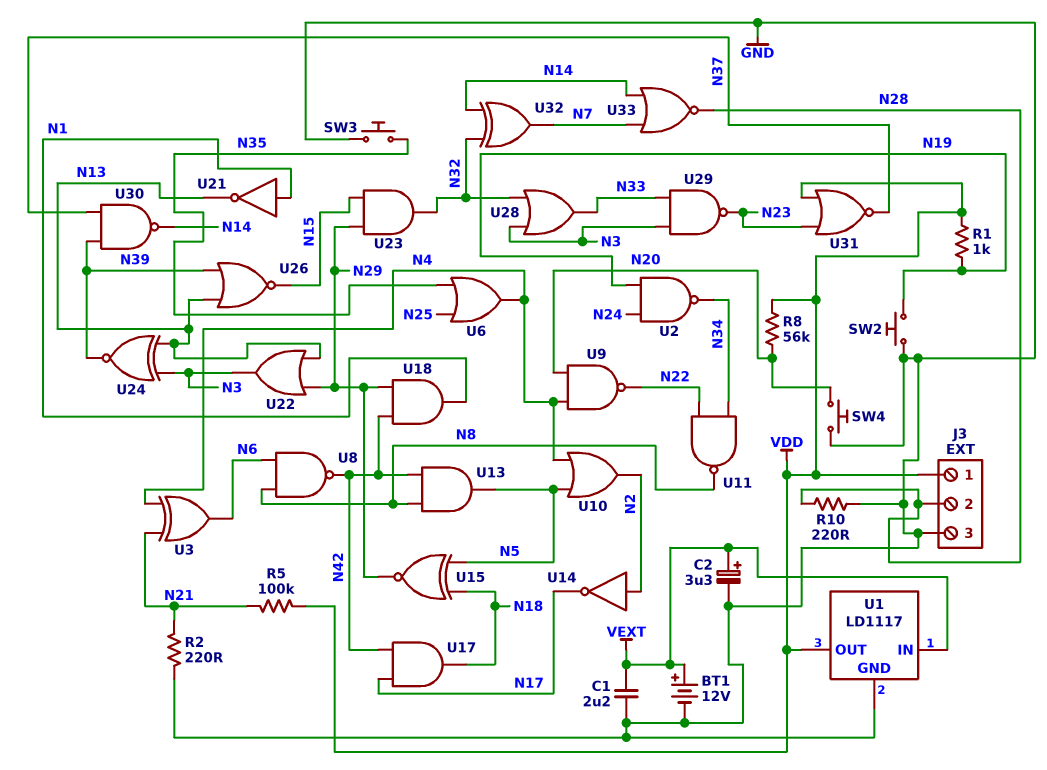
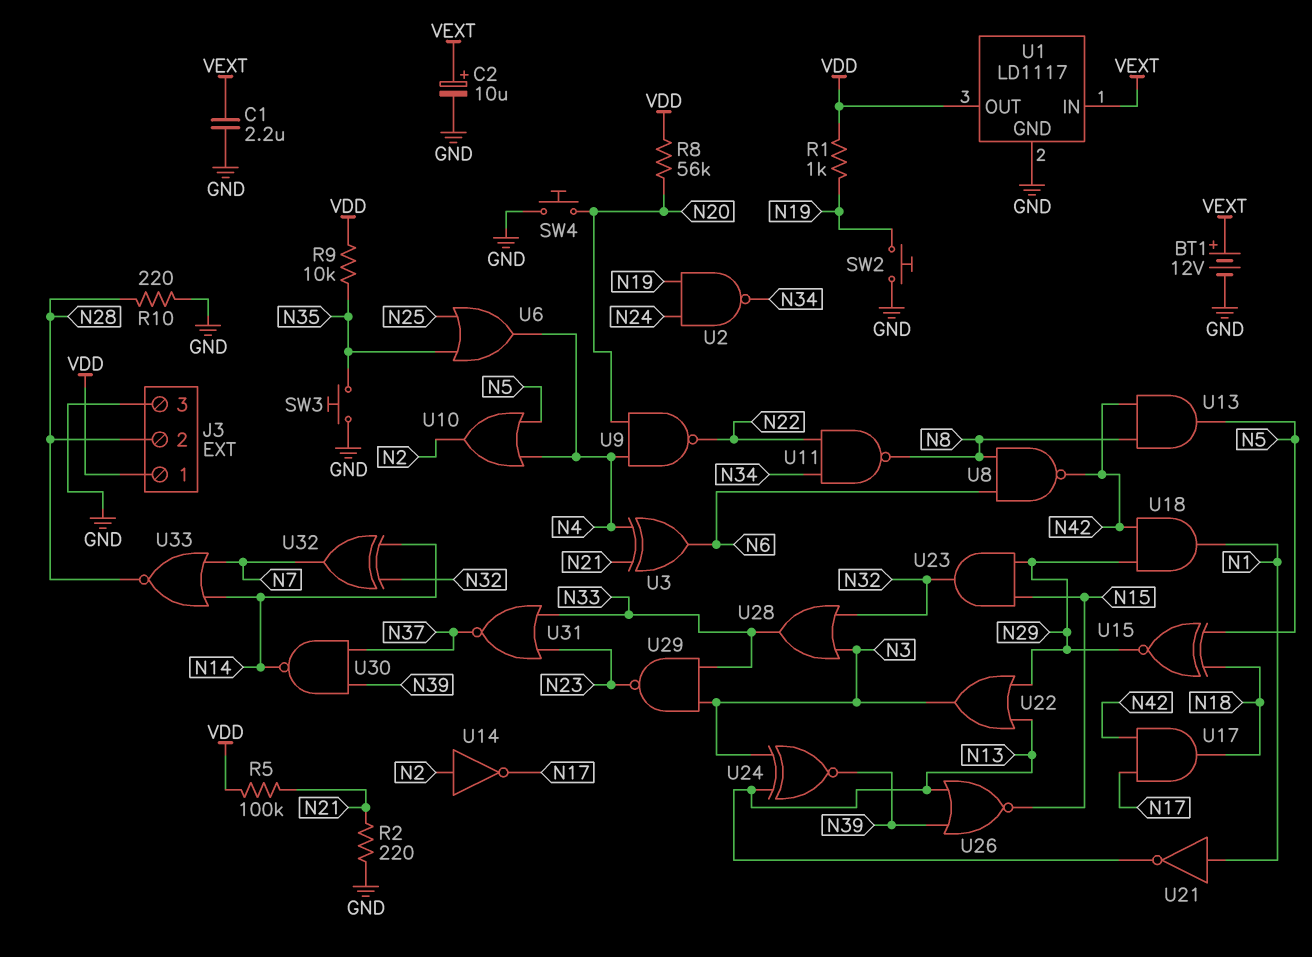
C2: 3.3uF (plus VEXT, minus GND) -> 10uF (plus VEXT, minus GND)
R9: none -> 10k (N35, VDD)
U31: NOR (in N23, in VDD, out N37) -> NOR (in N23, in N33, out N37)

